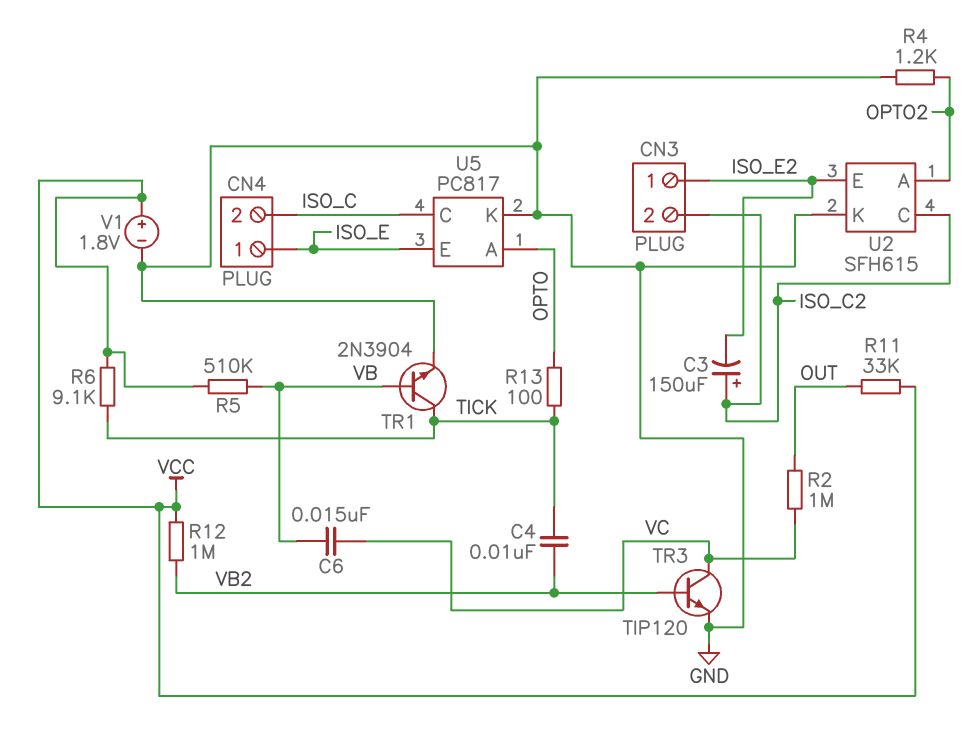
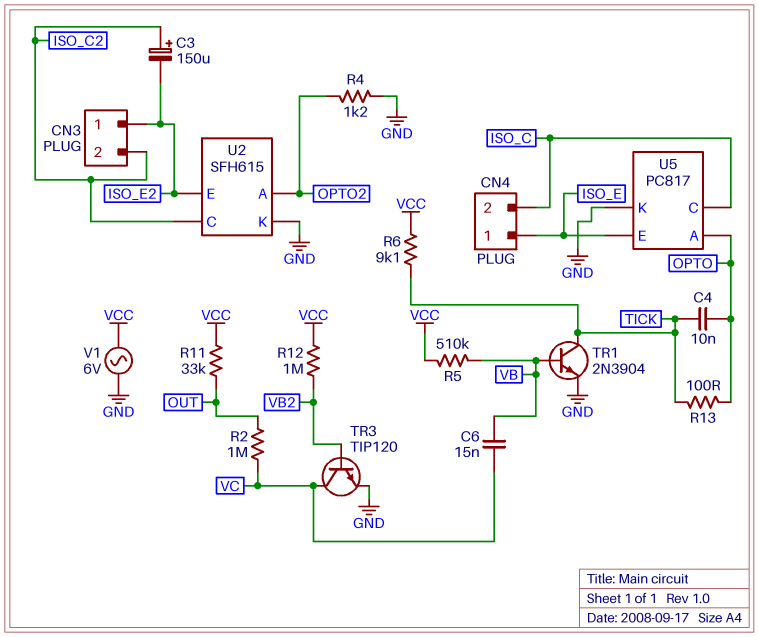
C4: 10nF (TICK, VB2) -> 10nF (OPTO, TICK)
V1: 1.8V (plus VCC, minus GND) -> AC 6V (GND, VCC)

